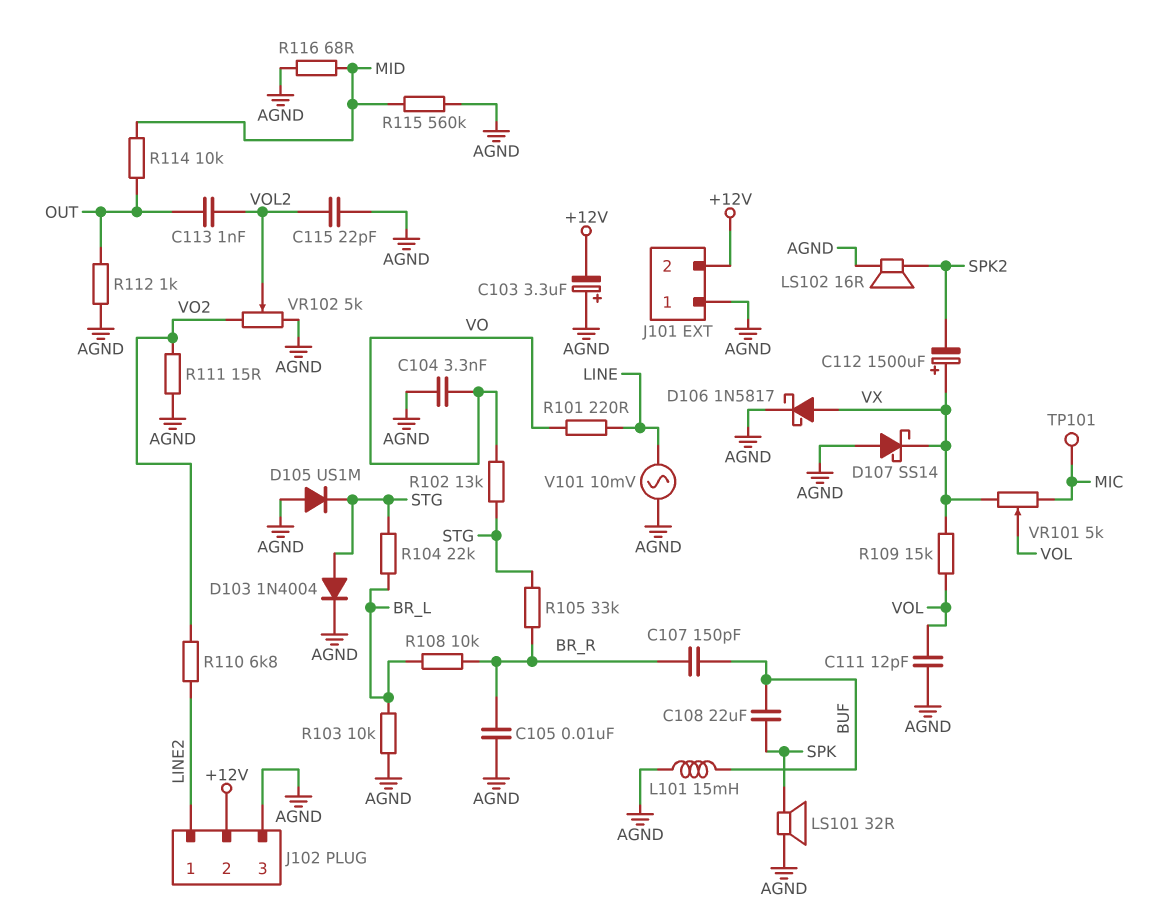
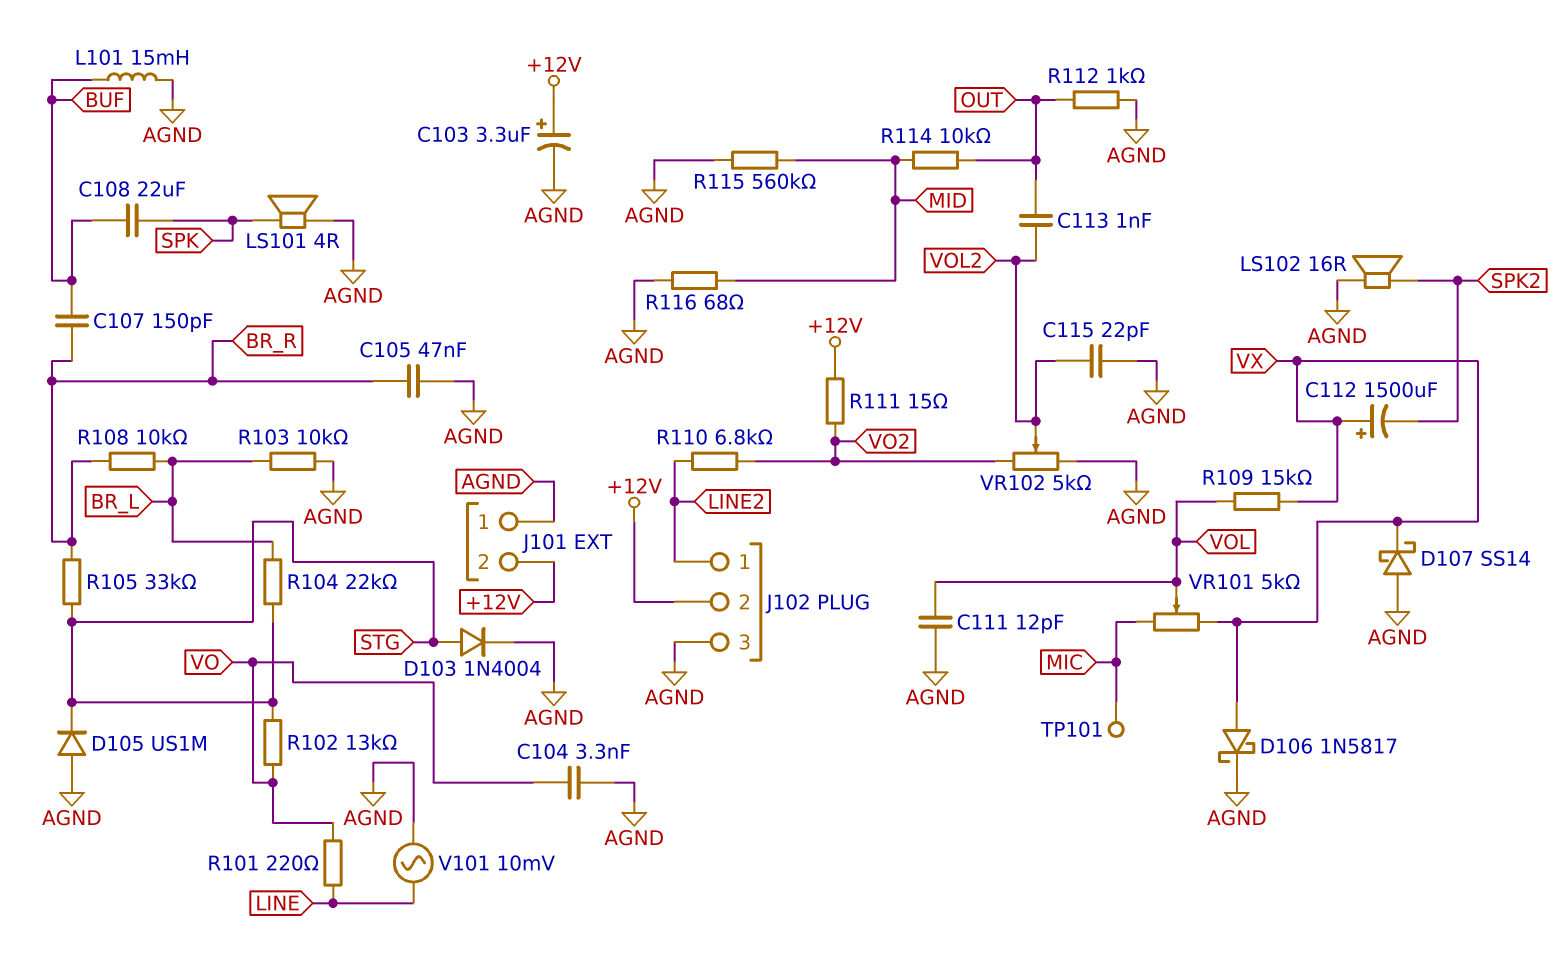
C103: 3.3uF (plus AGND, minus +12V) -> 3.3uF (plus +12V, minus AGND)
C105: 10nF (AGND, BR_R) -> 47nF (AGND, BR_R)
LS101: speaker 32R (AGND, SPK) -> speaker 4R (AGND, SPK)
R111: 15 (AGND, VO2) -> 15 (+12V, VO2)

